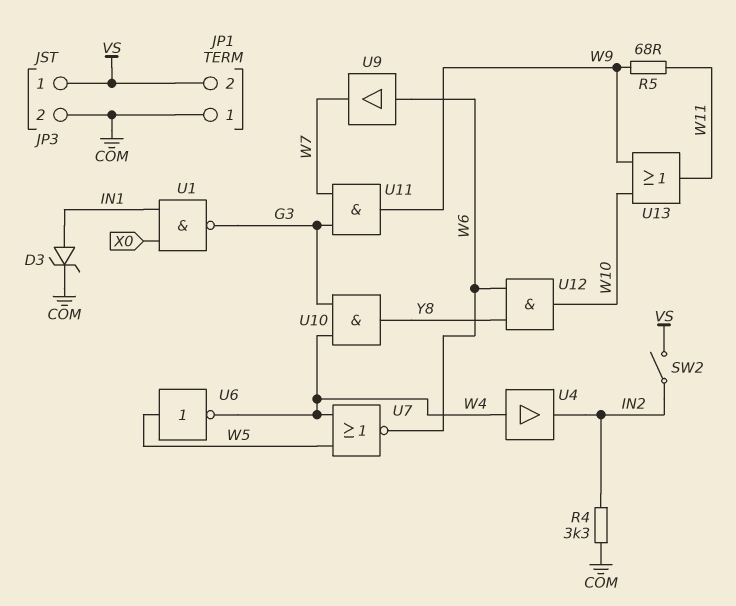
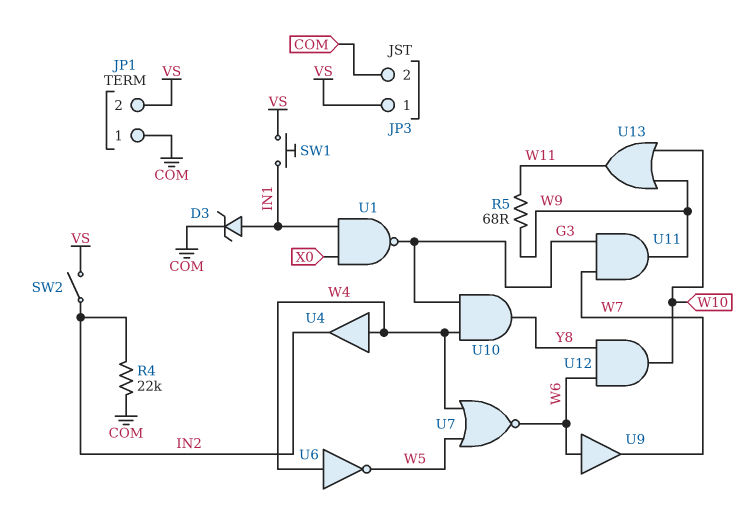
R4: 3.3k (COM, IN2) -> 22k (COM, IN2)
SW1: none -> button (IN1, VS)
U6: NOT (in W5, out W4) -> NOT (in W4, out W5)

